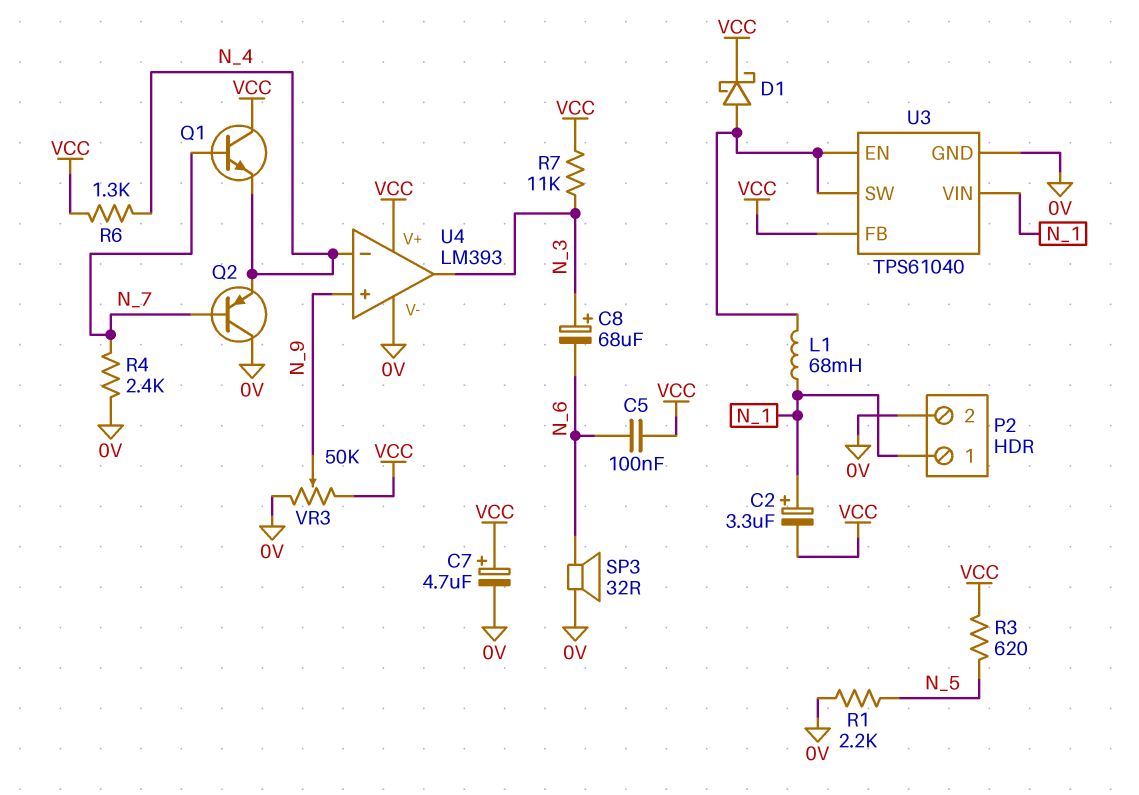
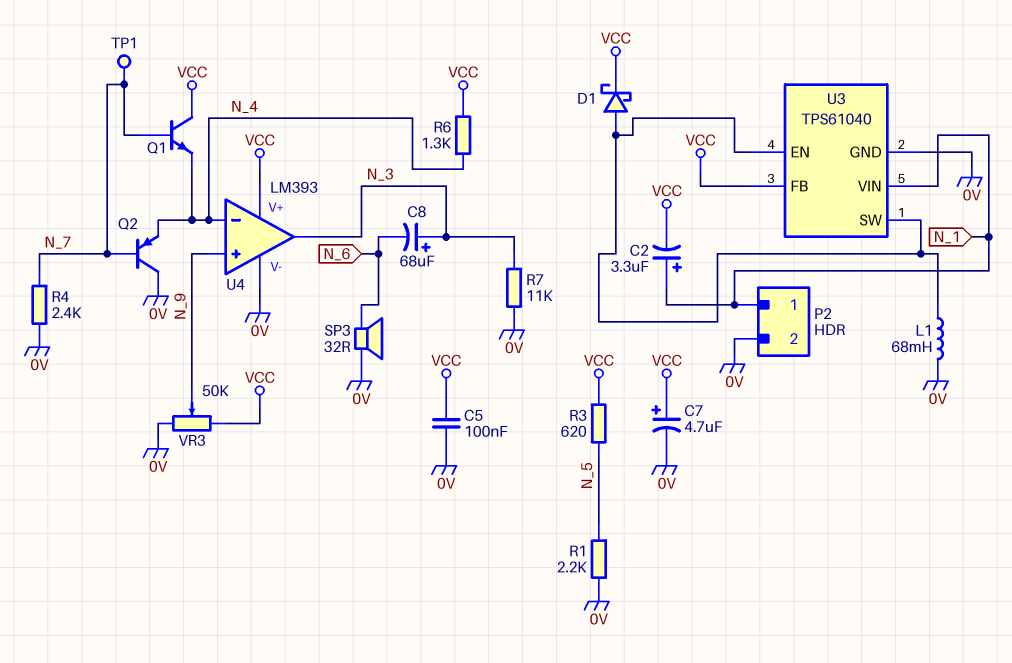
C5: 100nF (N_6, VCC) -> 100nF (0V, VCC)
L1: 68mH (N_1, U3/EN) -> 68mH (0V, U3/EN)
R7: 11k (N_3, VCC) -> 11k (0V, N_3)
TP1: none -> test point (N_7)

